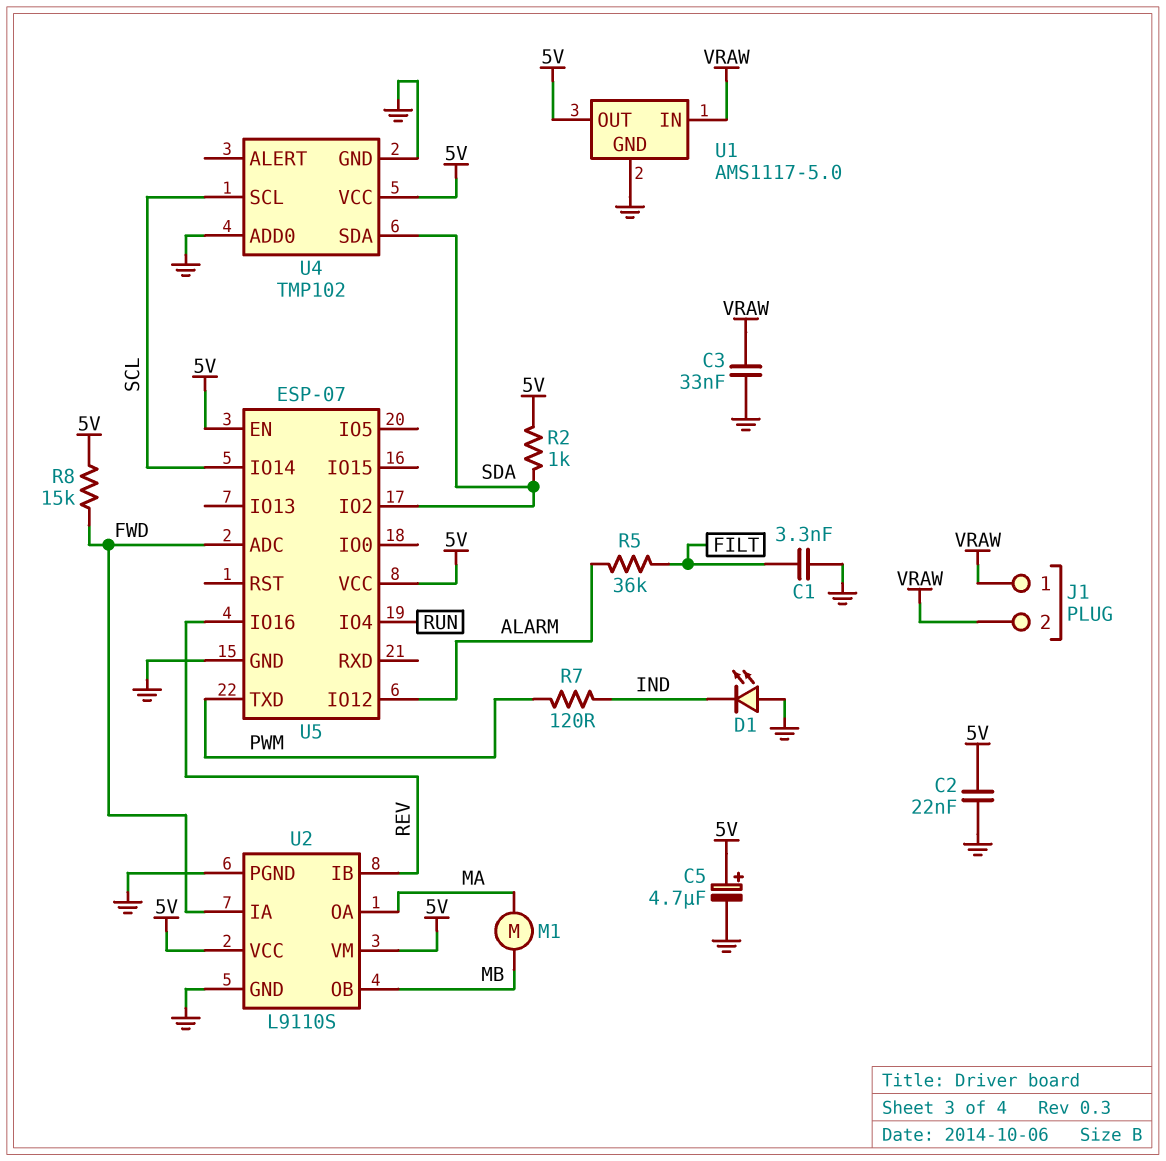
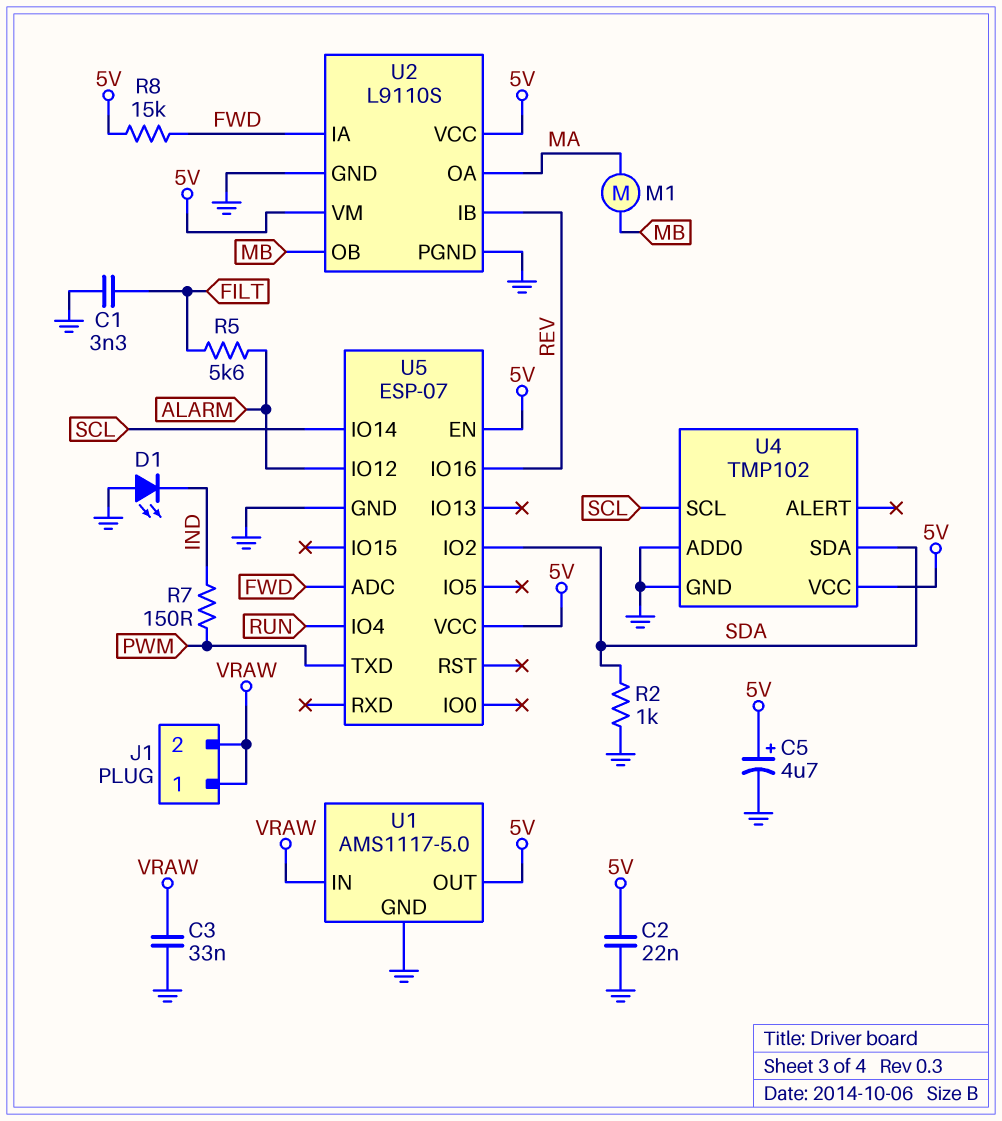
R2: 1k (5V, SDA) -> 1k (GND, SDA)
R5: 36k (ALARM, FILT) -> 5.6k (ALARM, FILT)
R7: 120 (IND, PWM) -> 150 (IND, PWM)

